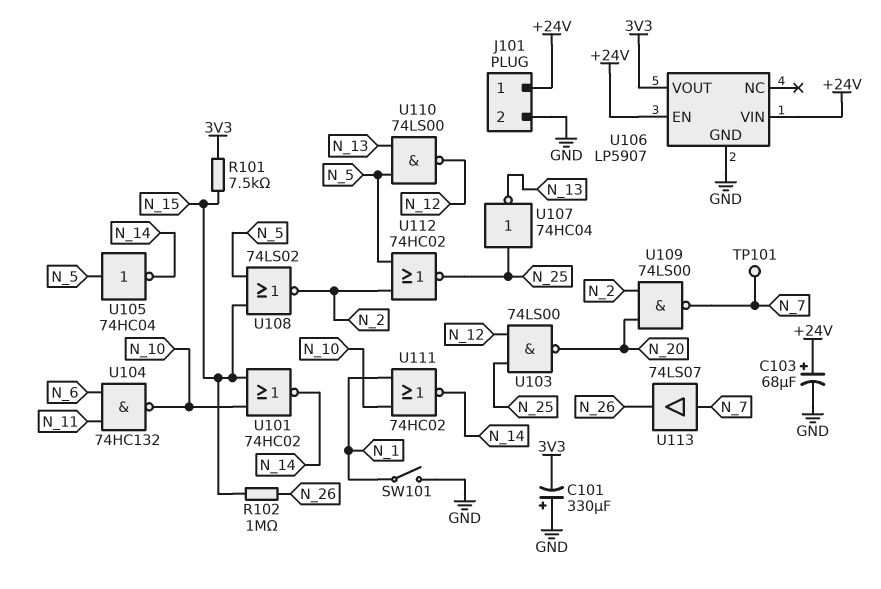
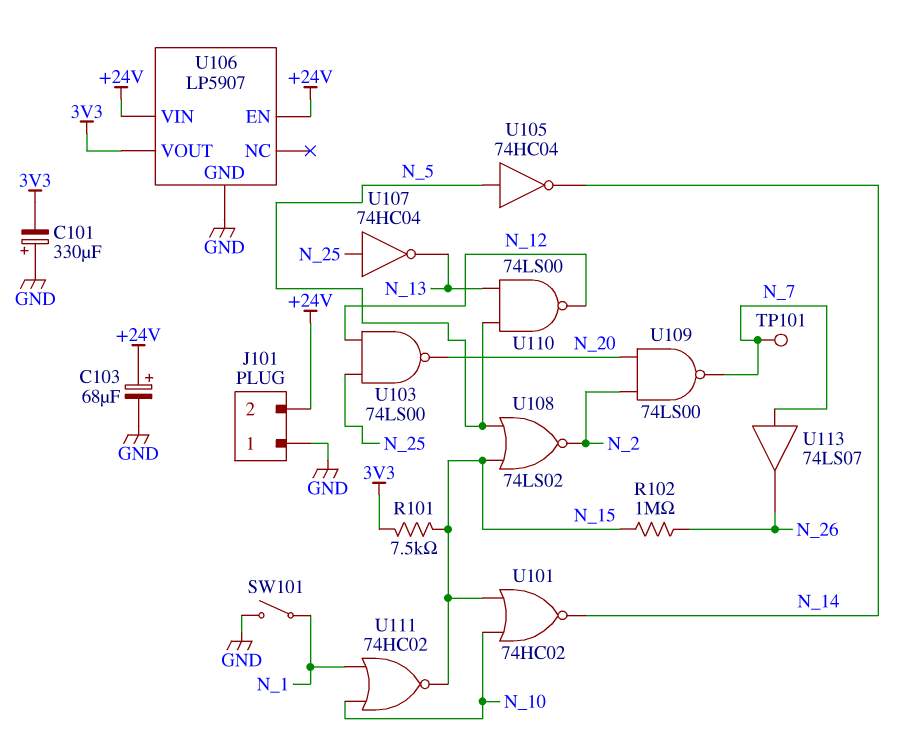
J101 pin 1: +24V -> GND
J101 pin 2: GND -> +24V
U104: NAND 74HC132 (in N_6, in N_11, out N_10) -> none
U111: NOR 74HC02 (in N_1, in N_10, out N_14) -> NOR 74HC02 (in N_1, in N_10, out N_15)
U112: NOR 74HC02 (in N_2, in N_5, out N_25) -> none

